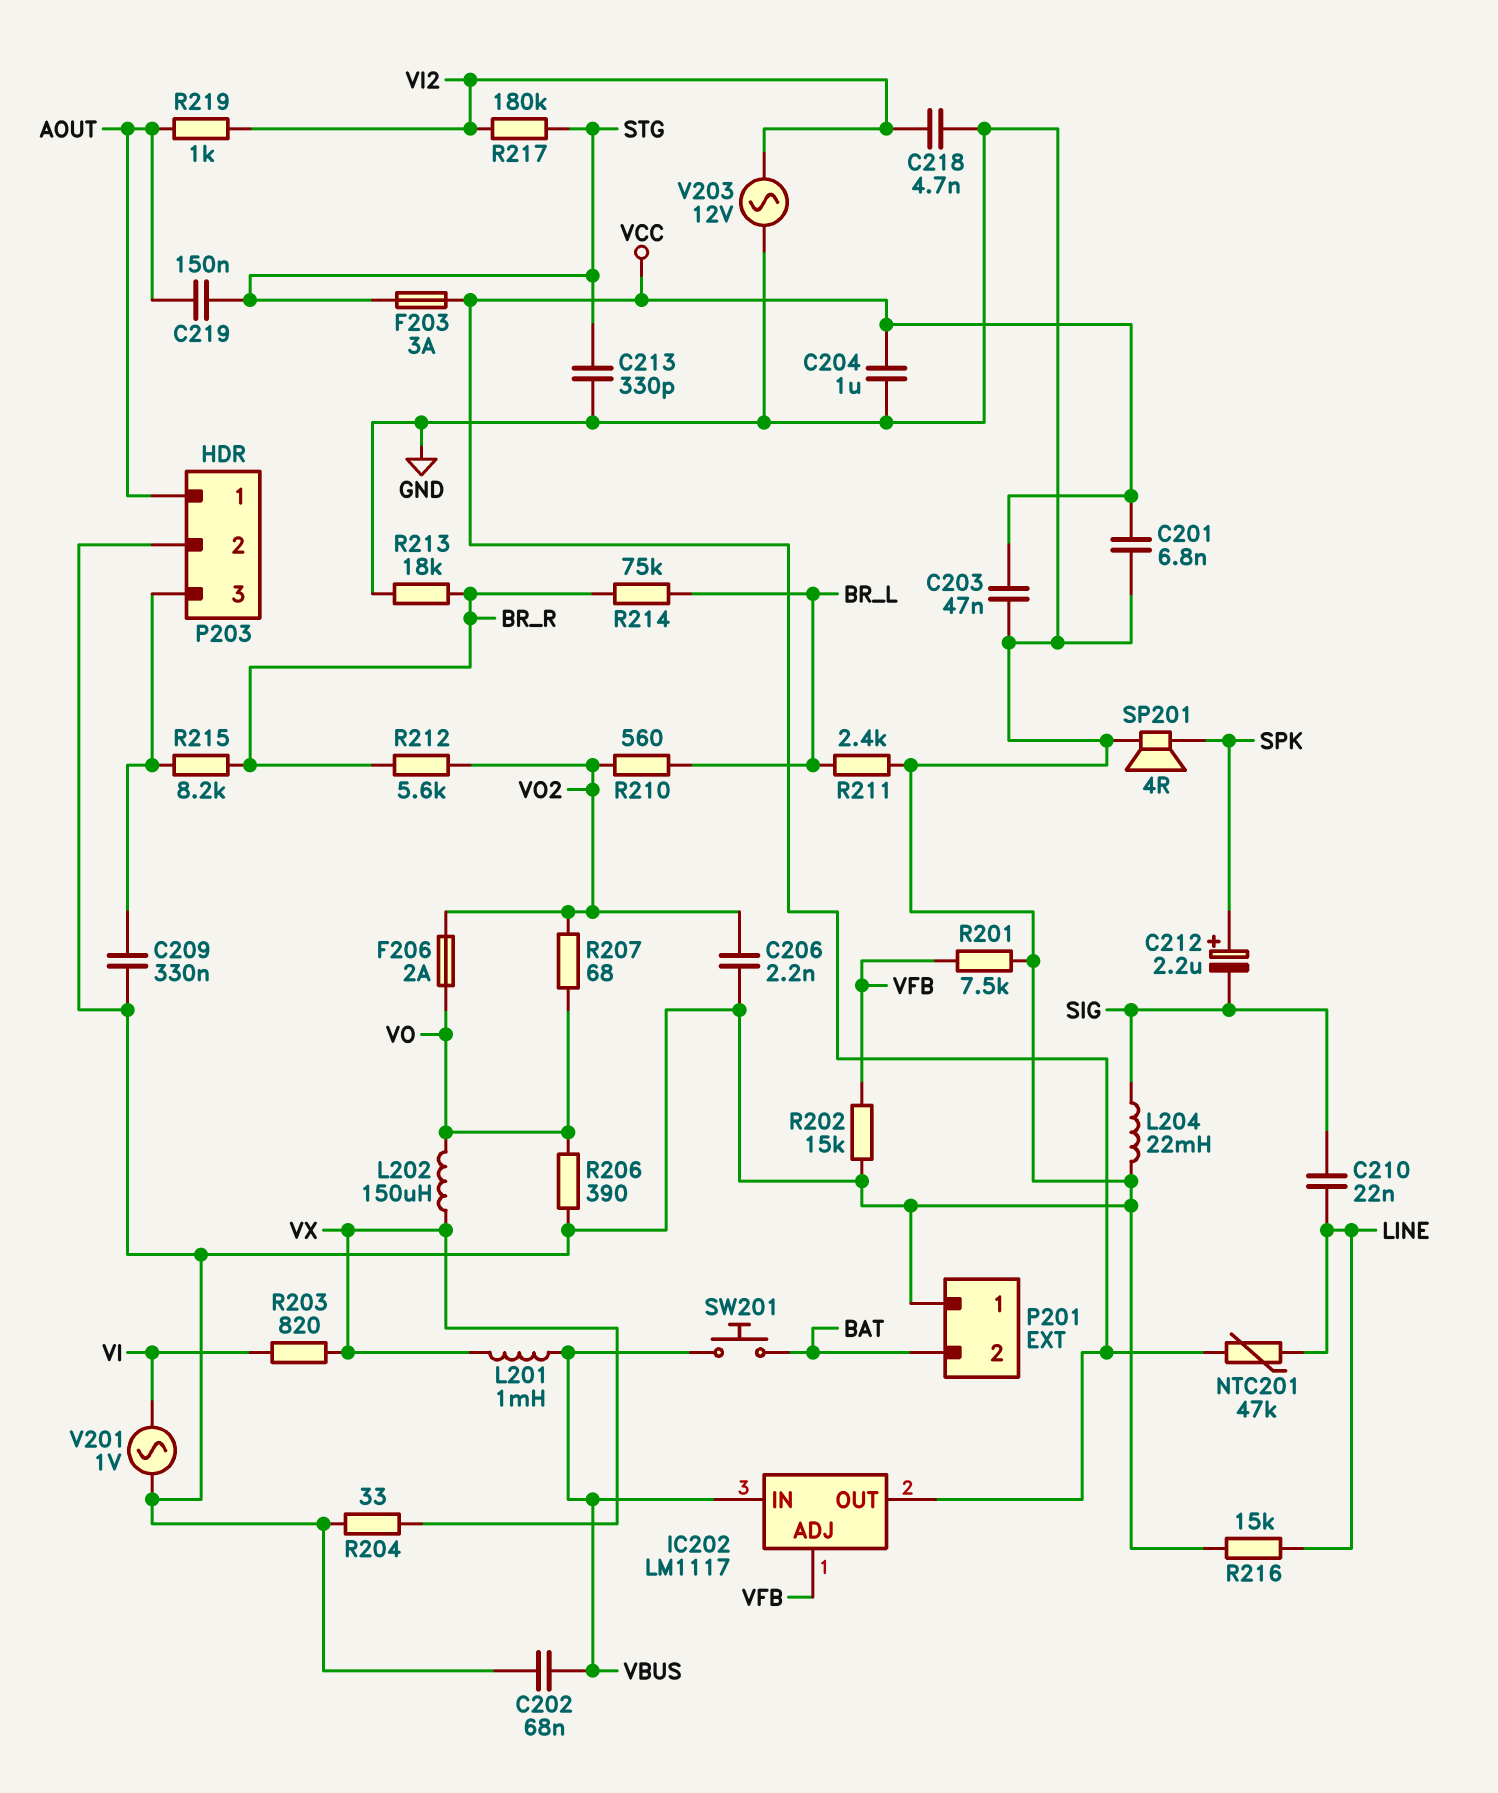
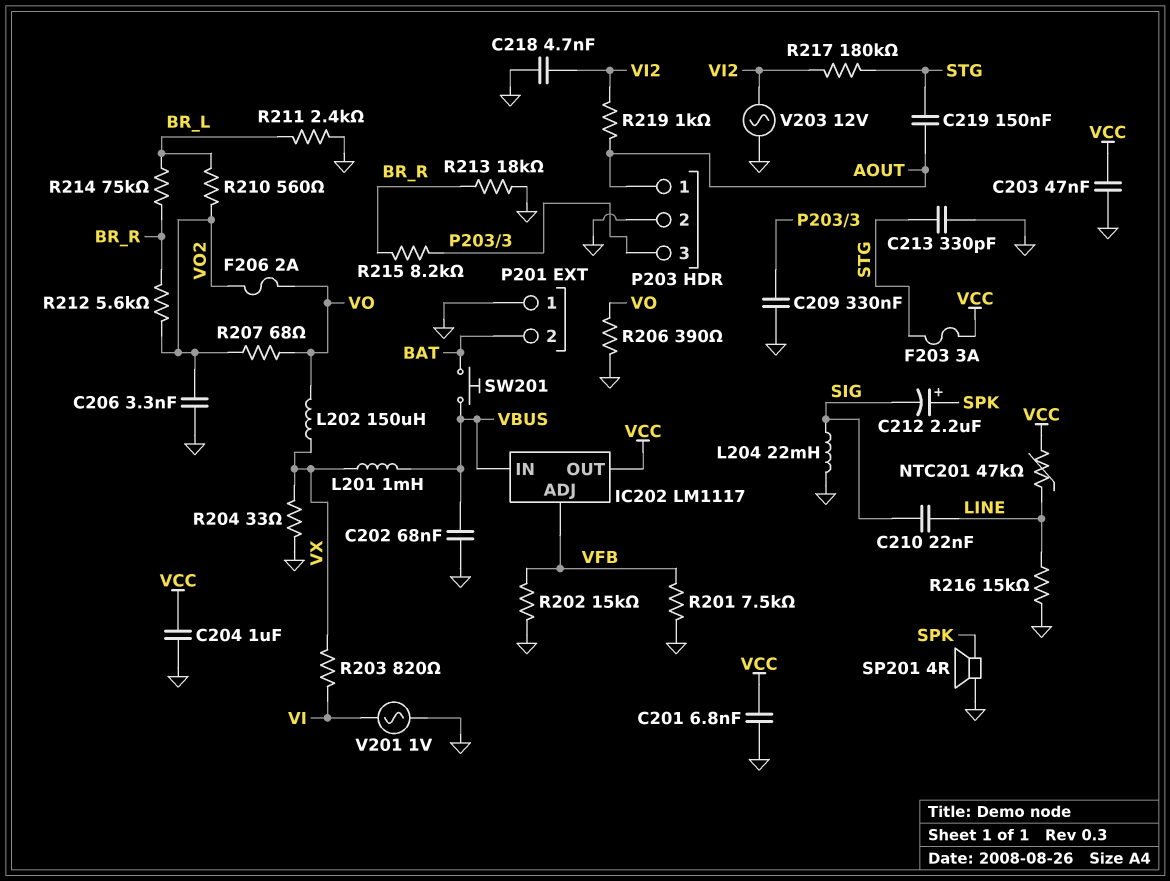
C206: 2.2nF (GND, VO2) -> 3.3nF (GND, VO2)

